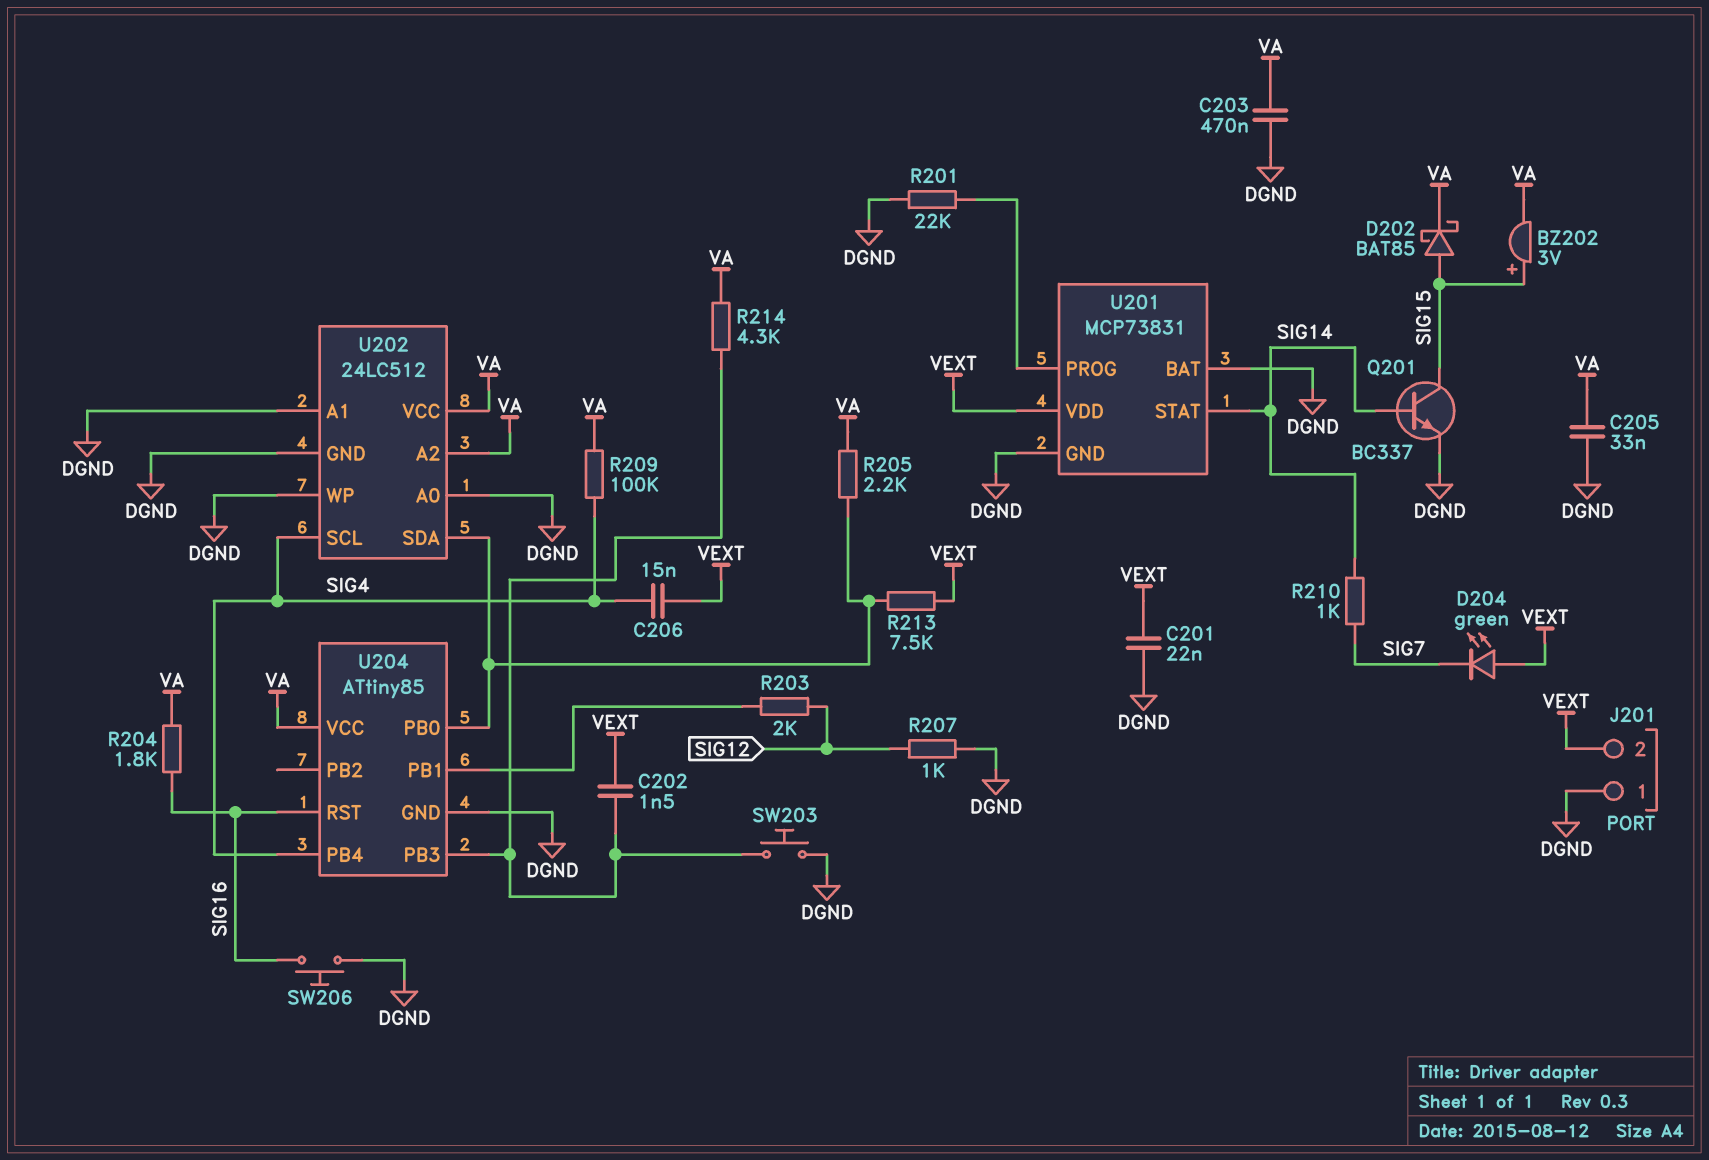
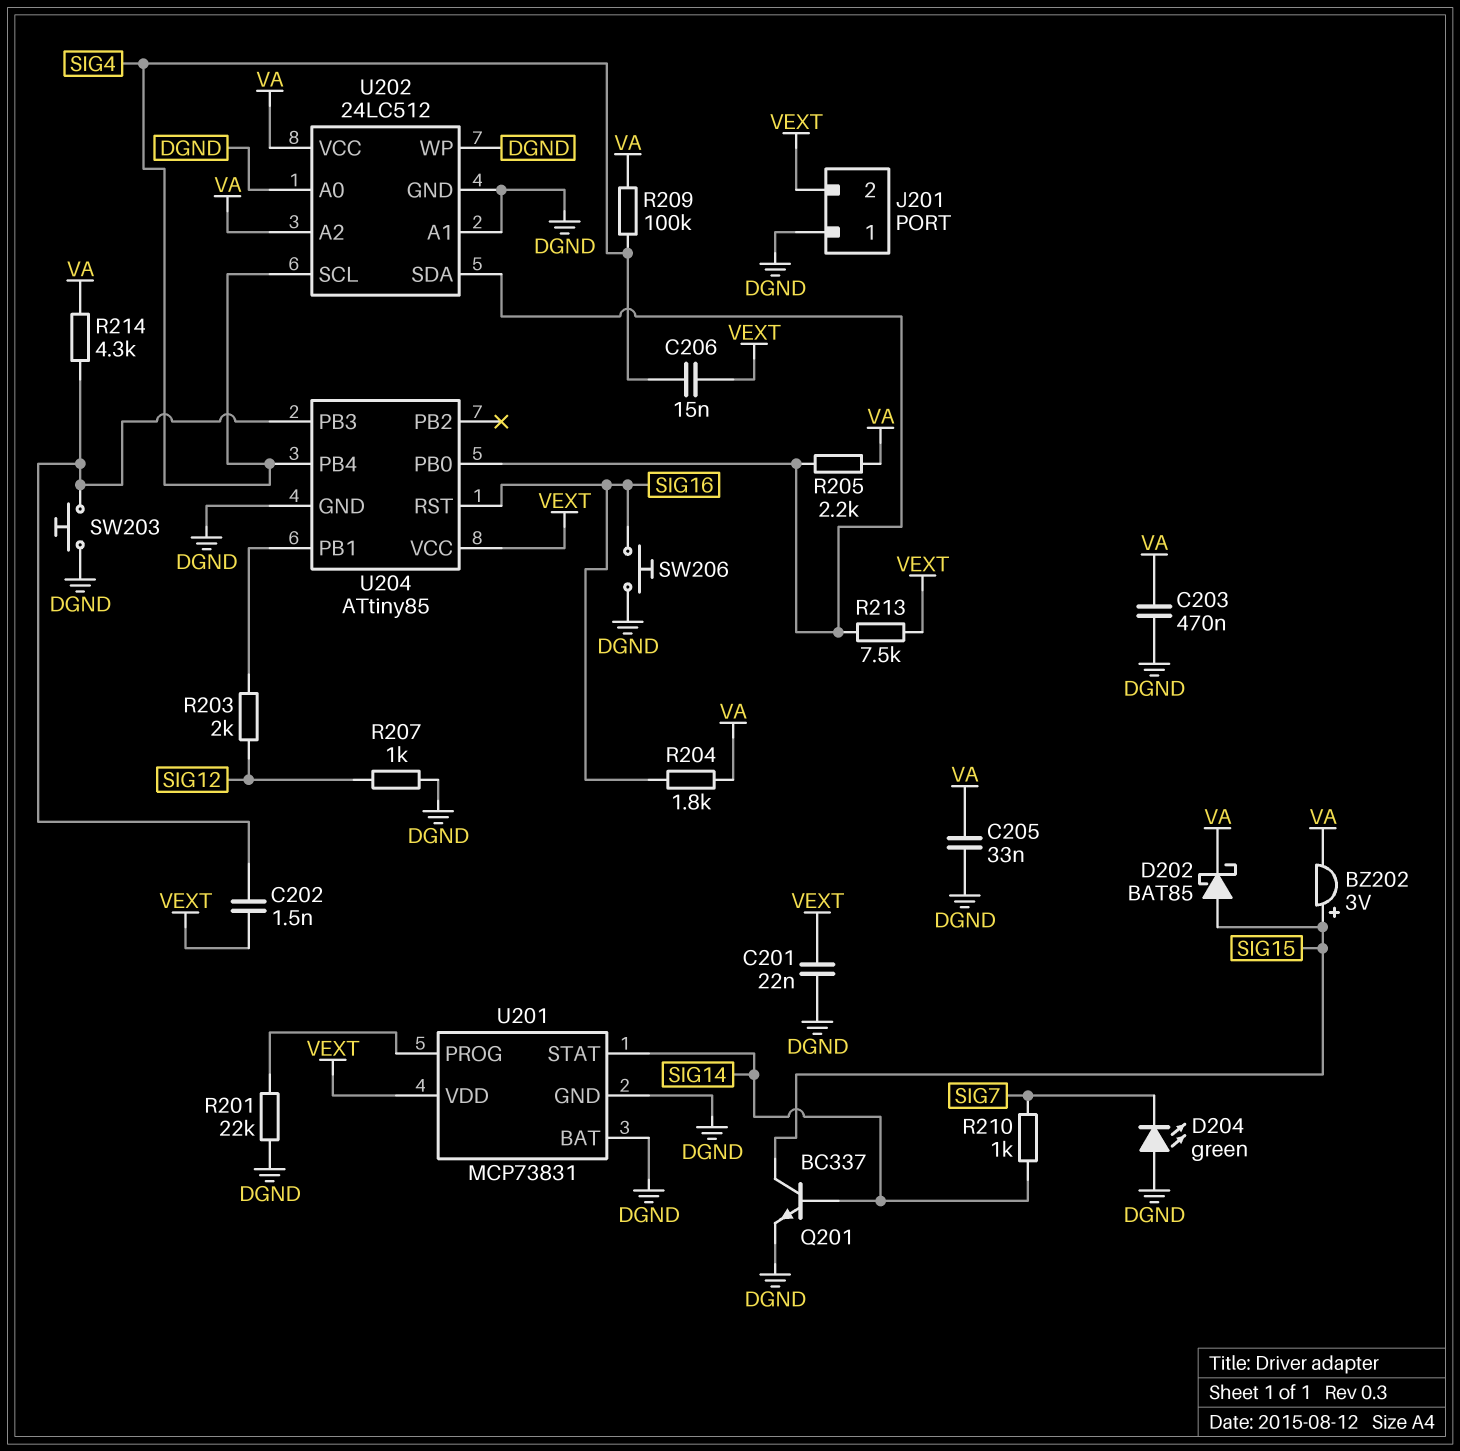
D204: LED green (A VEXT, K SIG7) -> LED green (A DGND, K SIG7)
U204 pin VCC: VA -> VEXT

